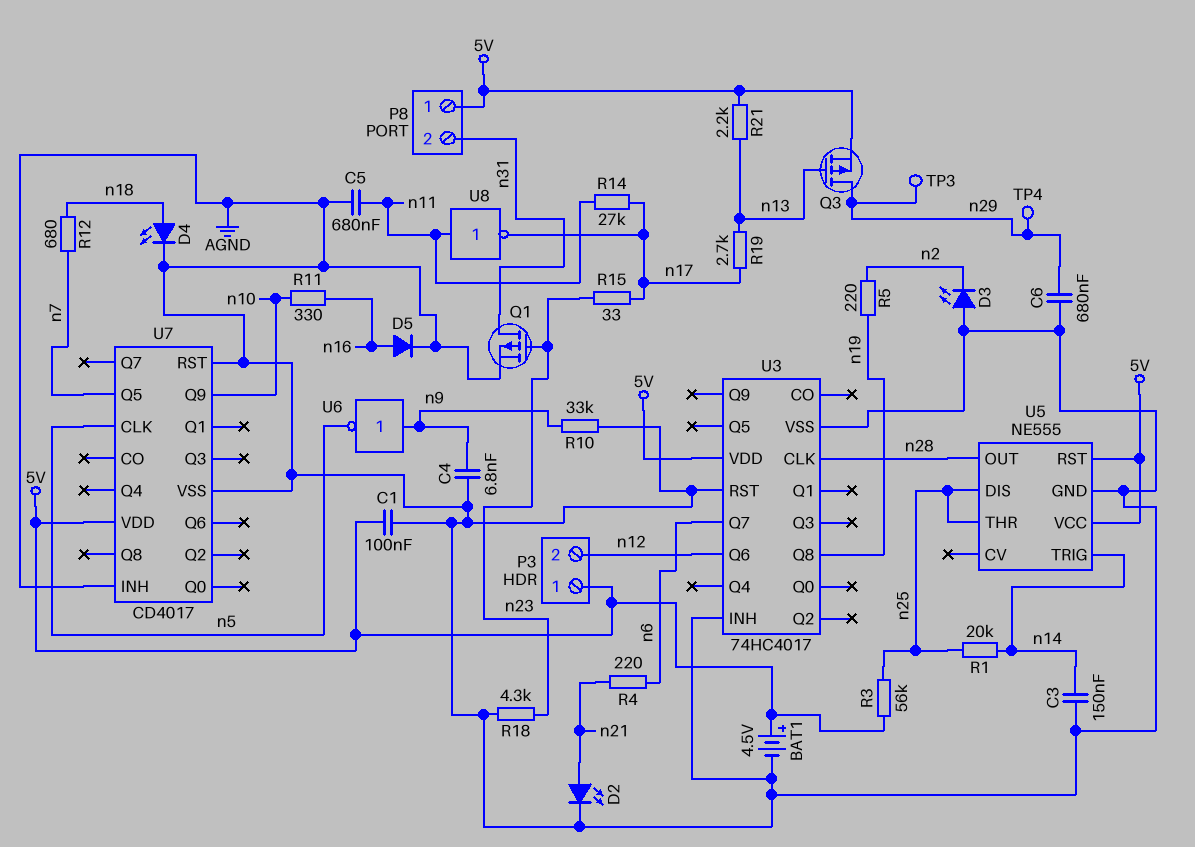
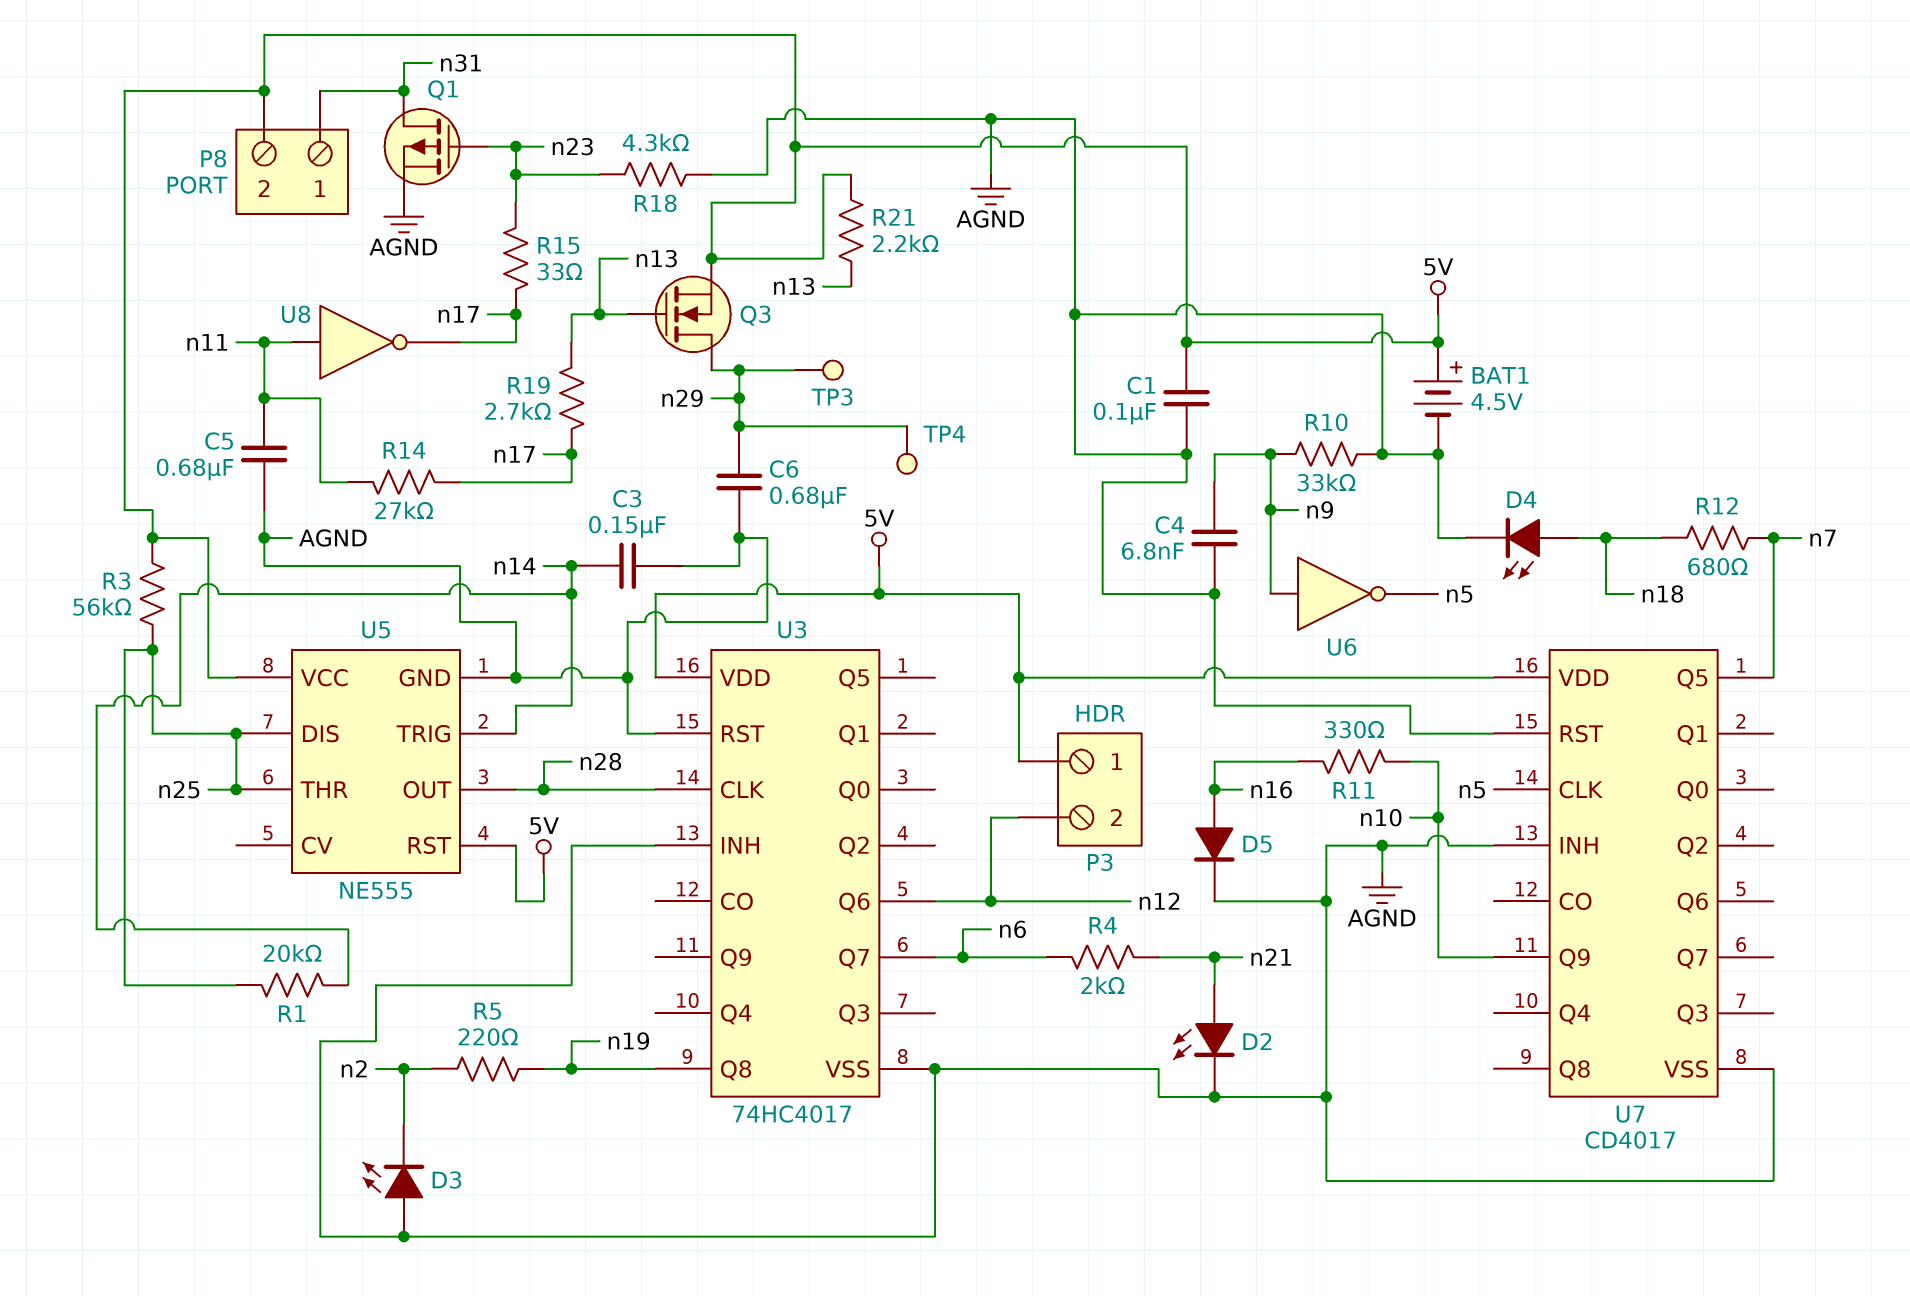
P8 pin 1: 5V -> n31
P8 pin 2: n31 -> 5V
Q3: PMOS (G n13, D n29, S 5V) -> NMOS (G n13, D n29, S 5V)
R4: 220 (n6, n21) -> 2k (n6, n21)

